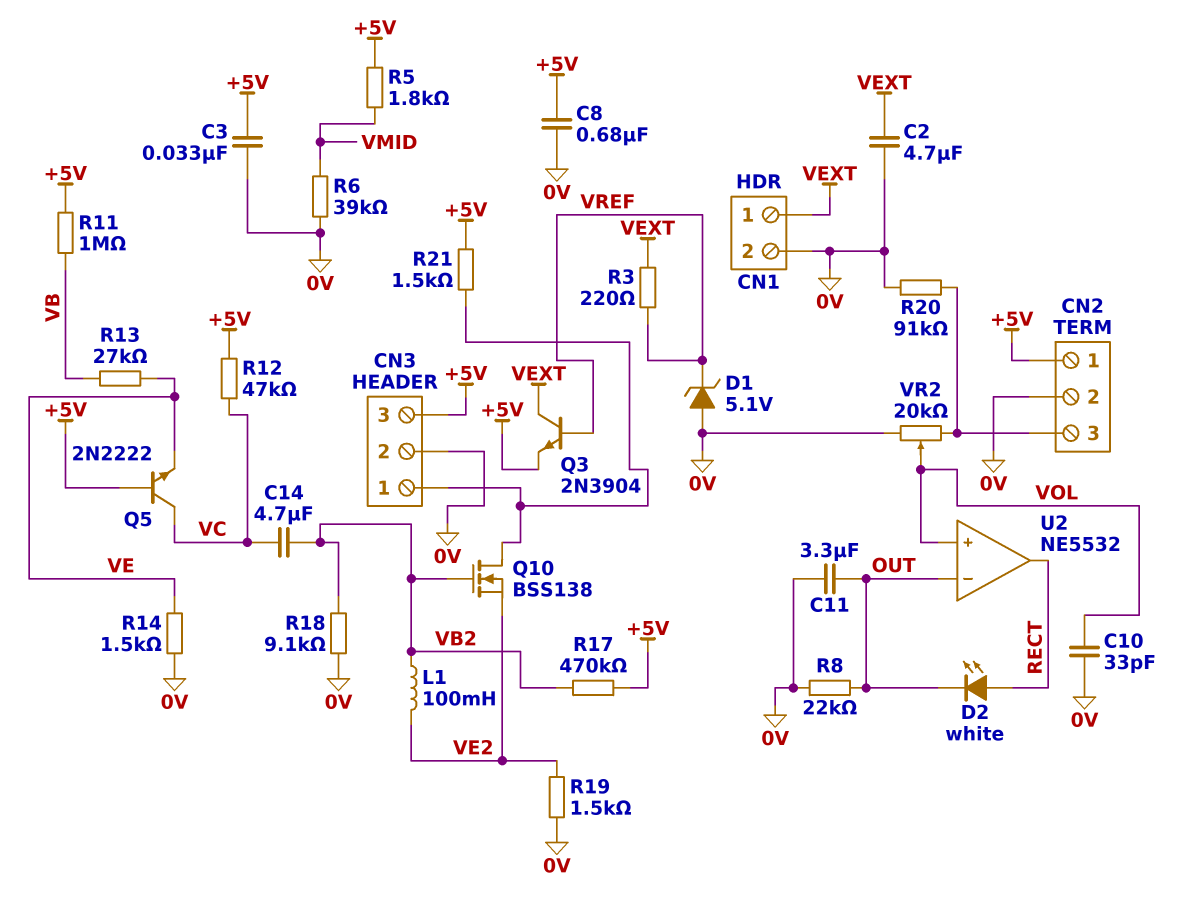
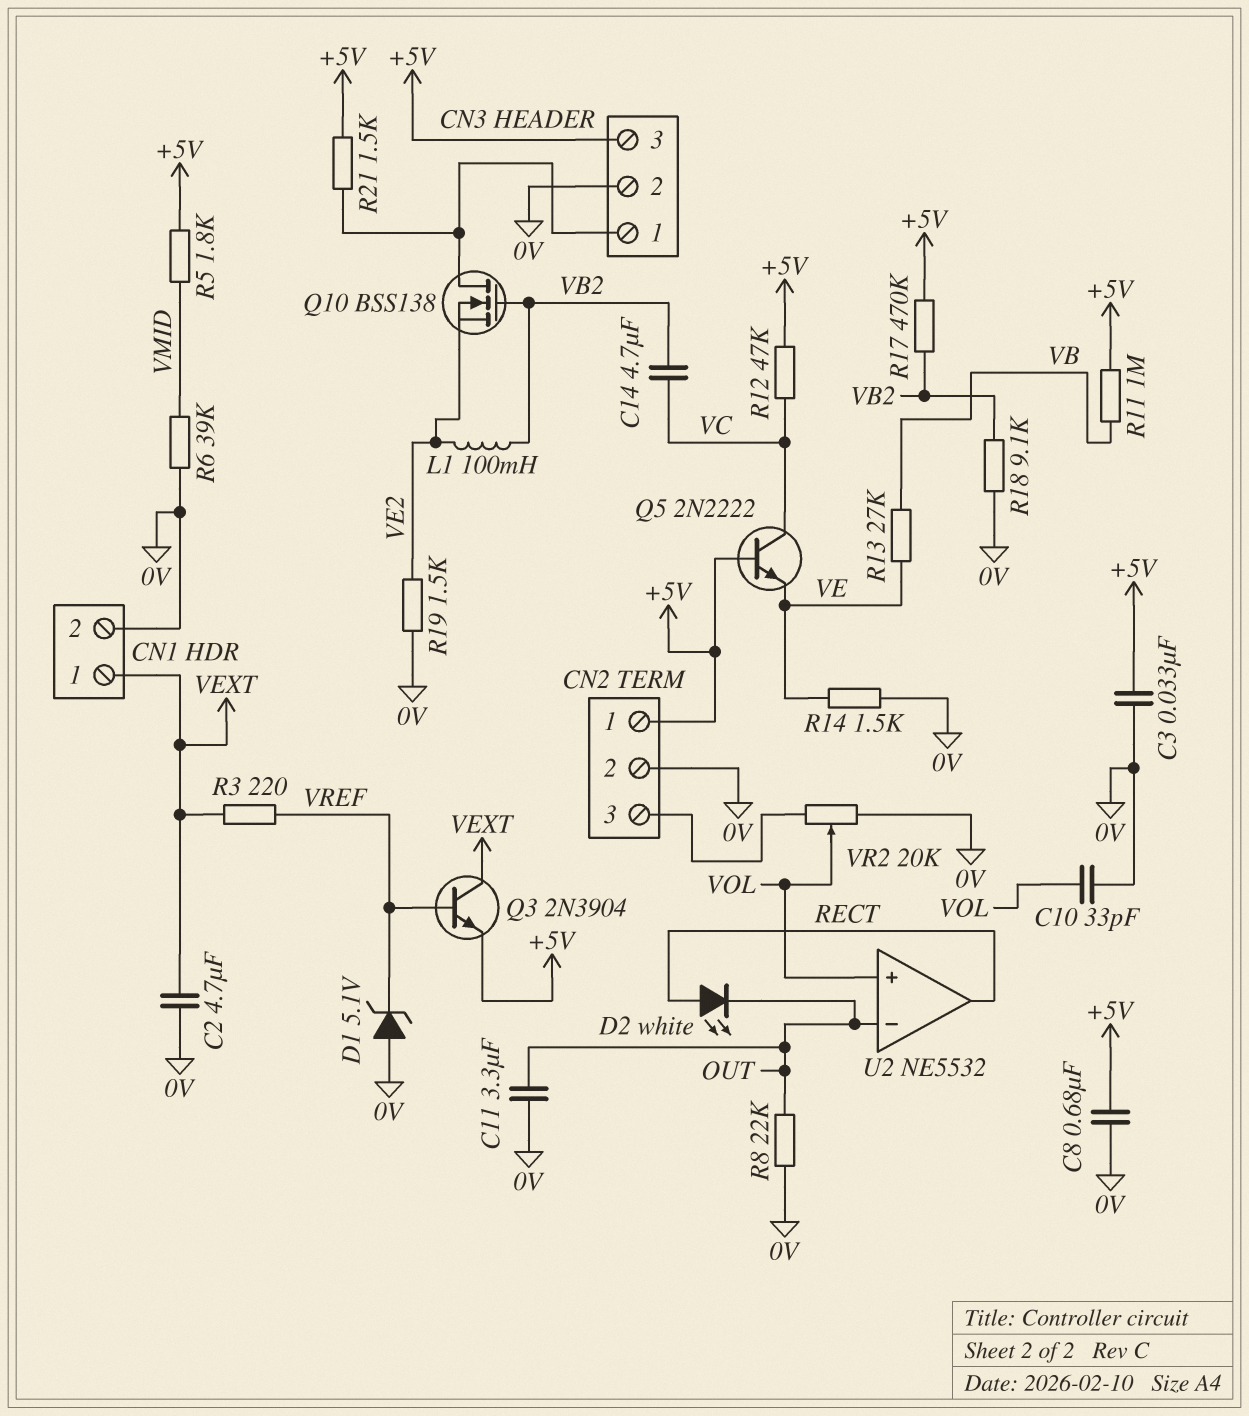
R20: 91k (0V, CN2/3) -> none

